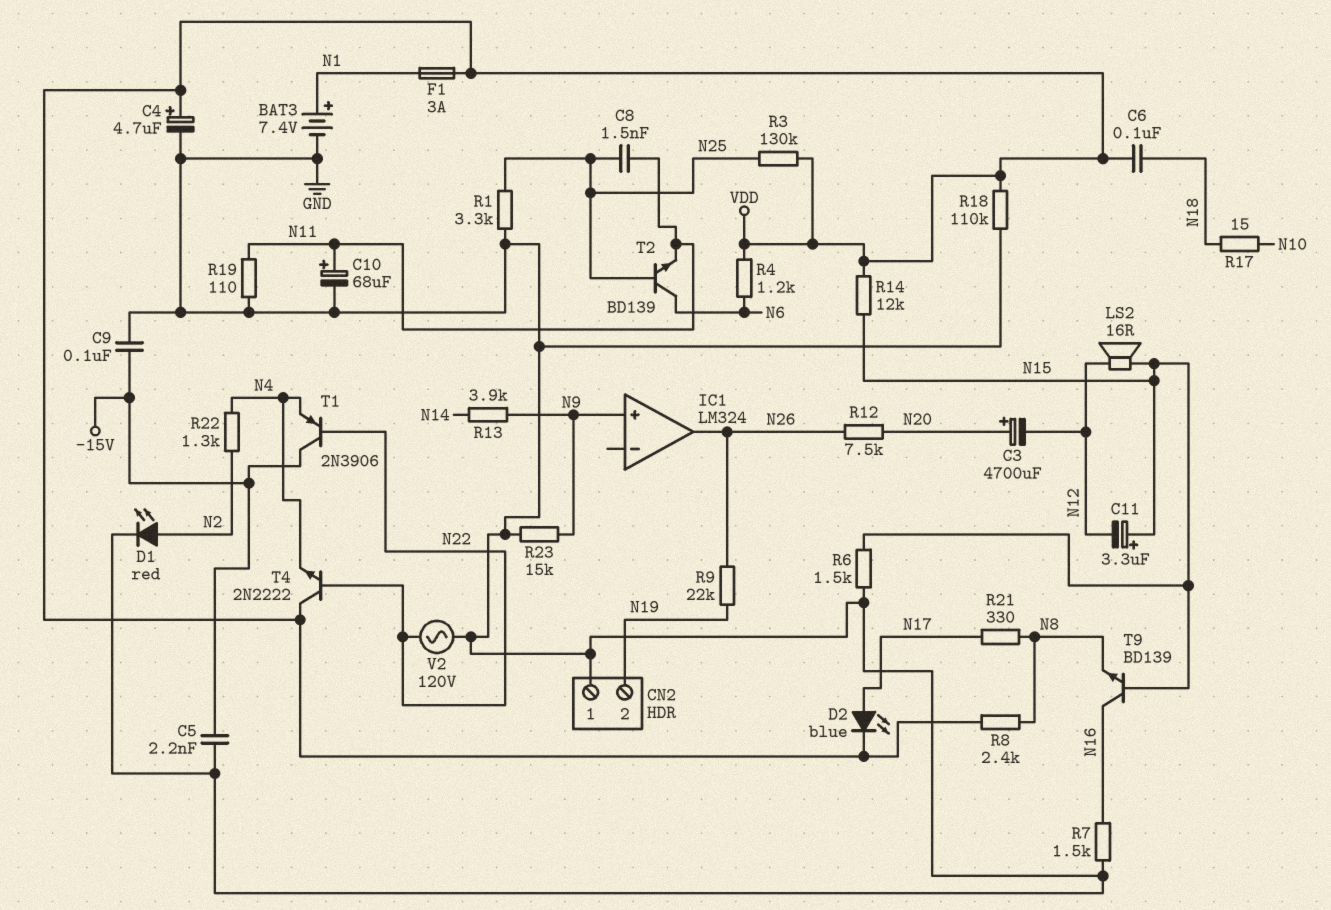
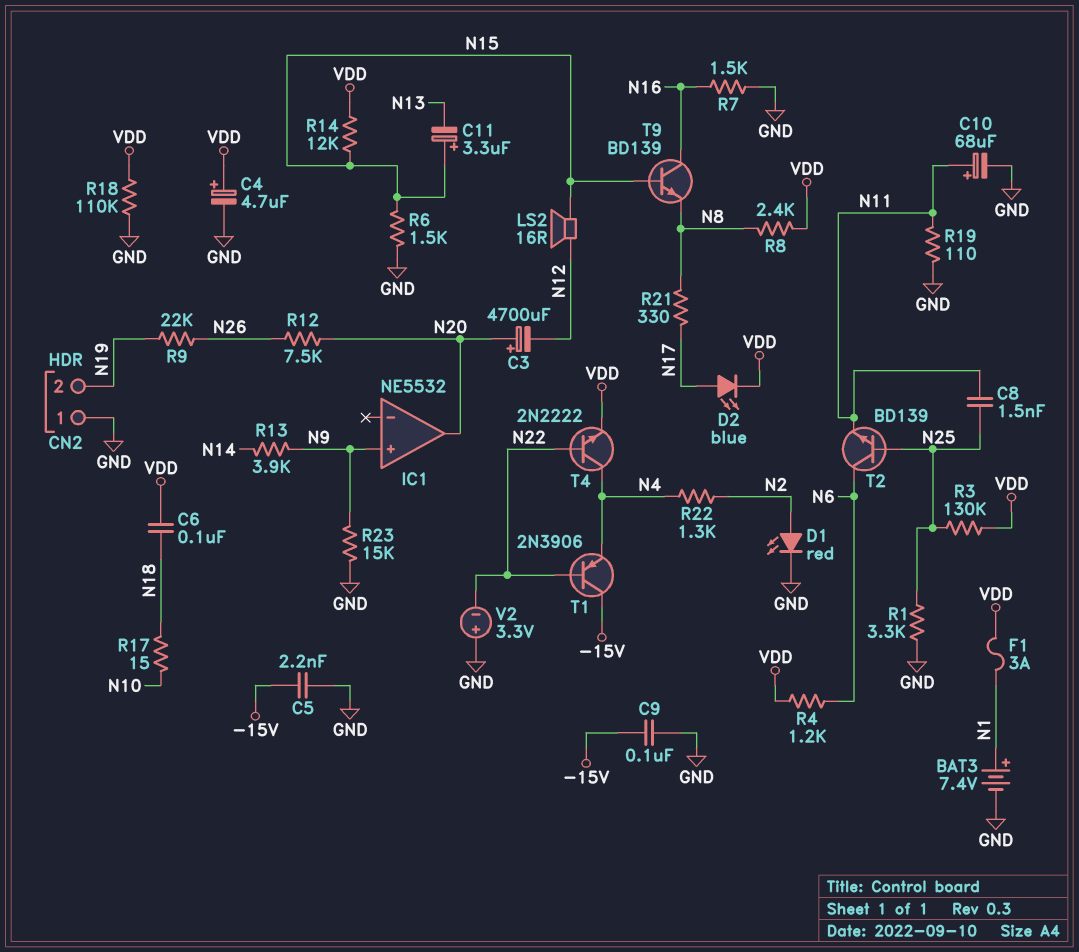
C11: 3.3uF (plus N15, minus N12) -> 3.3uF (plus N15, minus N13)
IC1: LM324 -> NE5532
IC1 pin out: N26 -> N20
T4: NPN 2N2222 (B N22, C VDD, E N4) -> NPN 2N2222 (B N22, C N4, E VDD)
V2: AC 120V (GND, N22) -> 3.3V (plus GND, minus N22)

